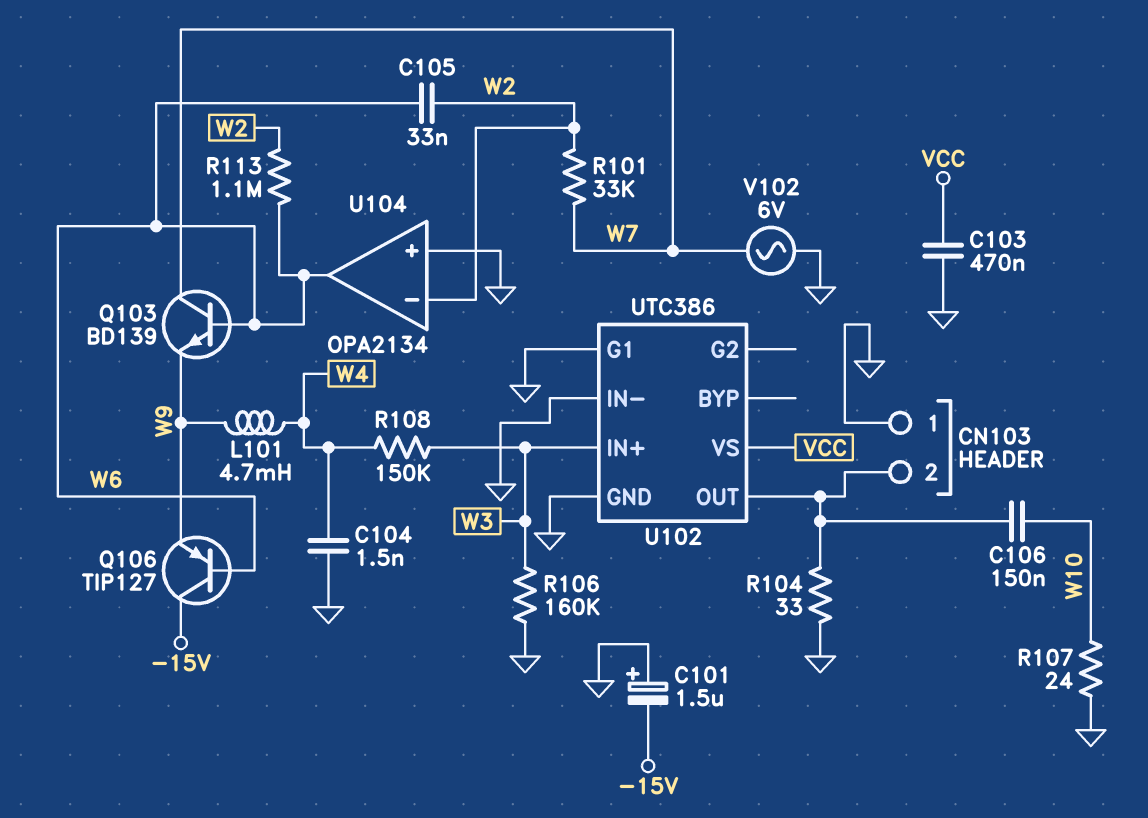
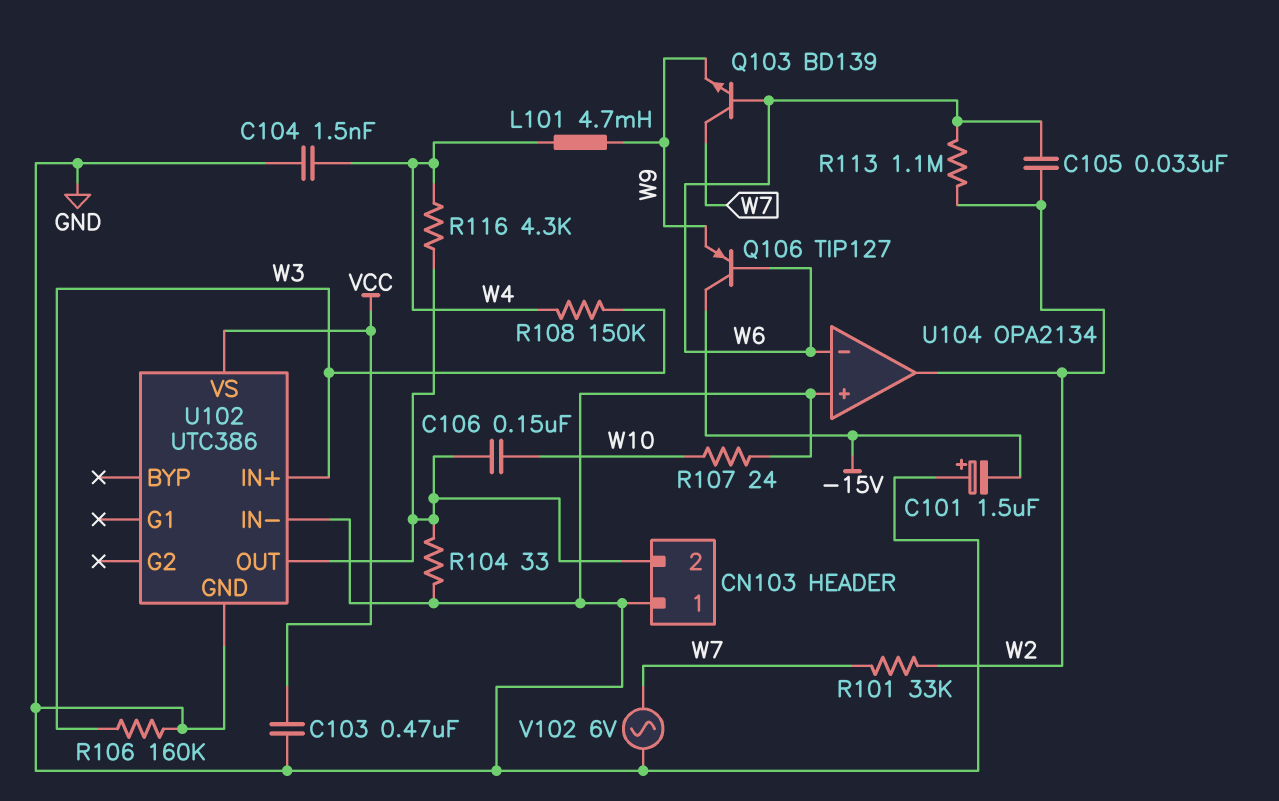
R116: none -> 4.3k (CN103/2, W4)
U102 pin G1: GND -> none
U104 pin in-: W2 -> W6
U104 pin out: W6 -> W2

